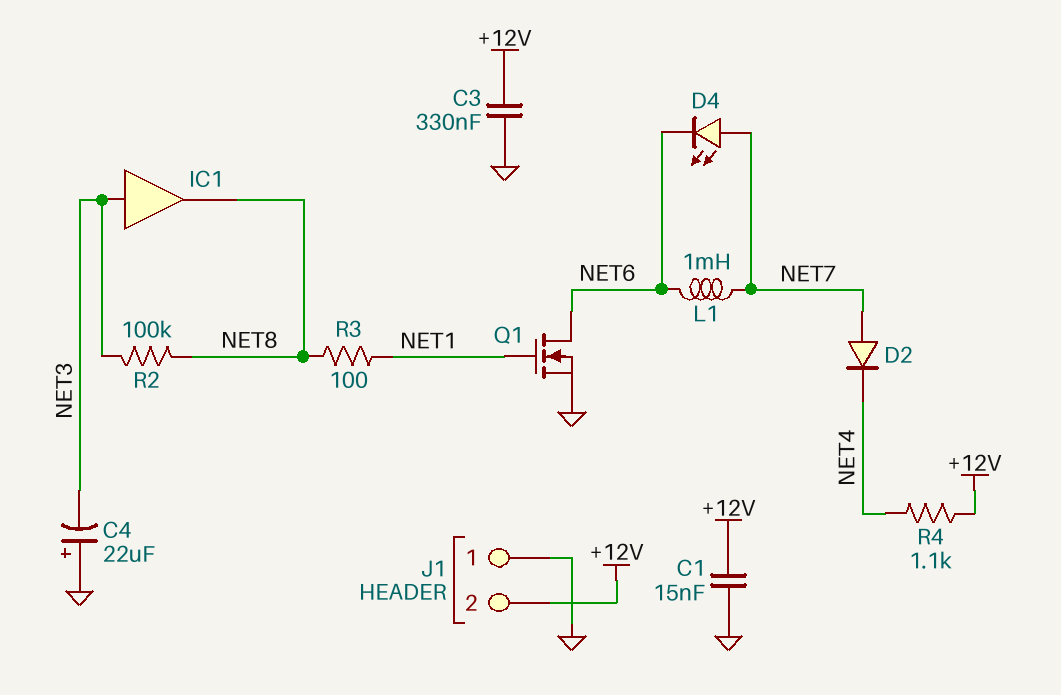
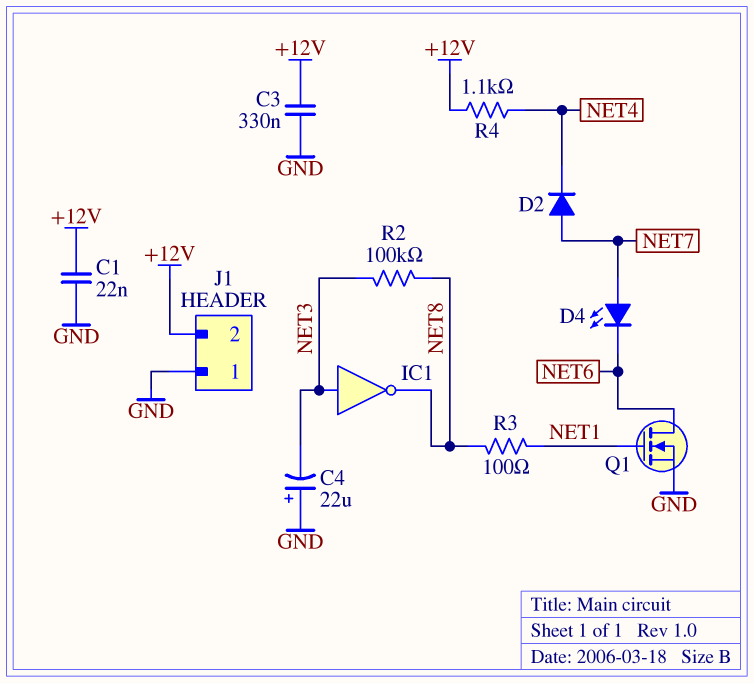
C1: 15nF (+12V, GND) -> 22nF (+12V, GND)
IC1: buffer (in NET3, out NET8) -> NOT (in NET3, out NET8)
L1: 1mH (NET6, NET7) -> none

